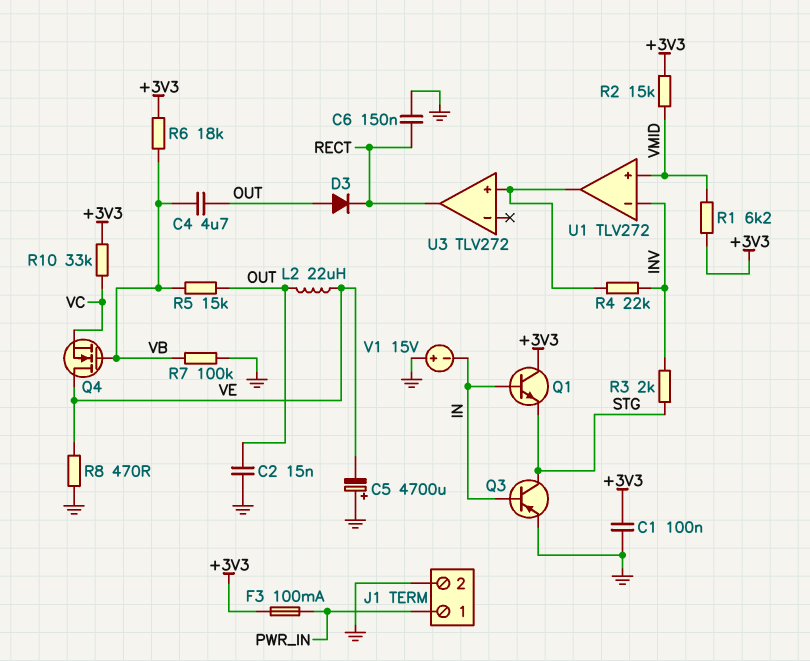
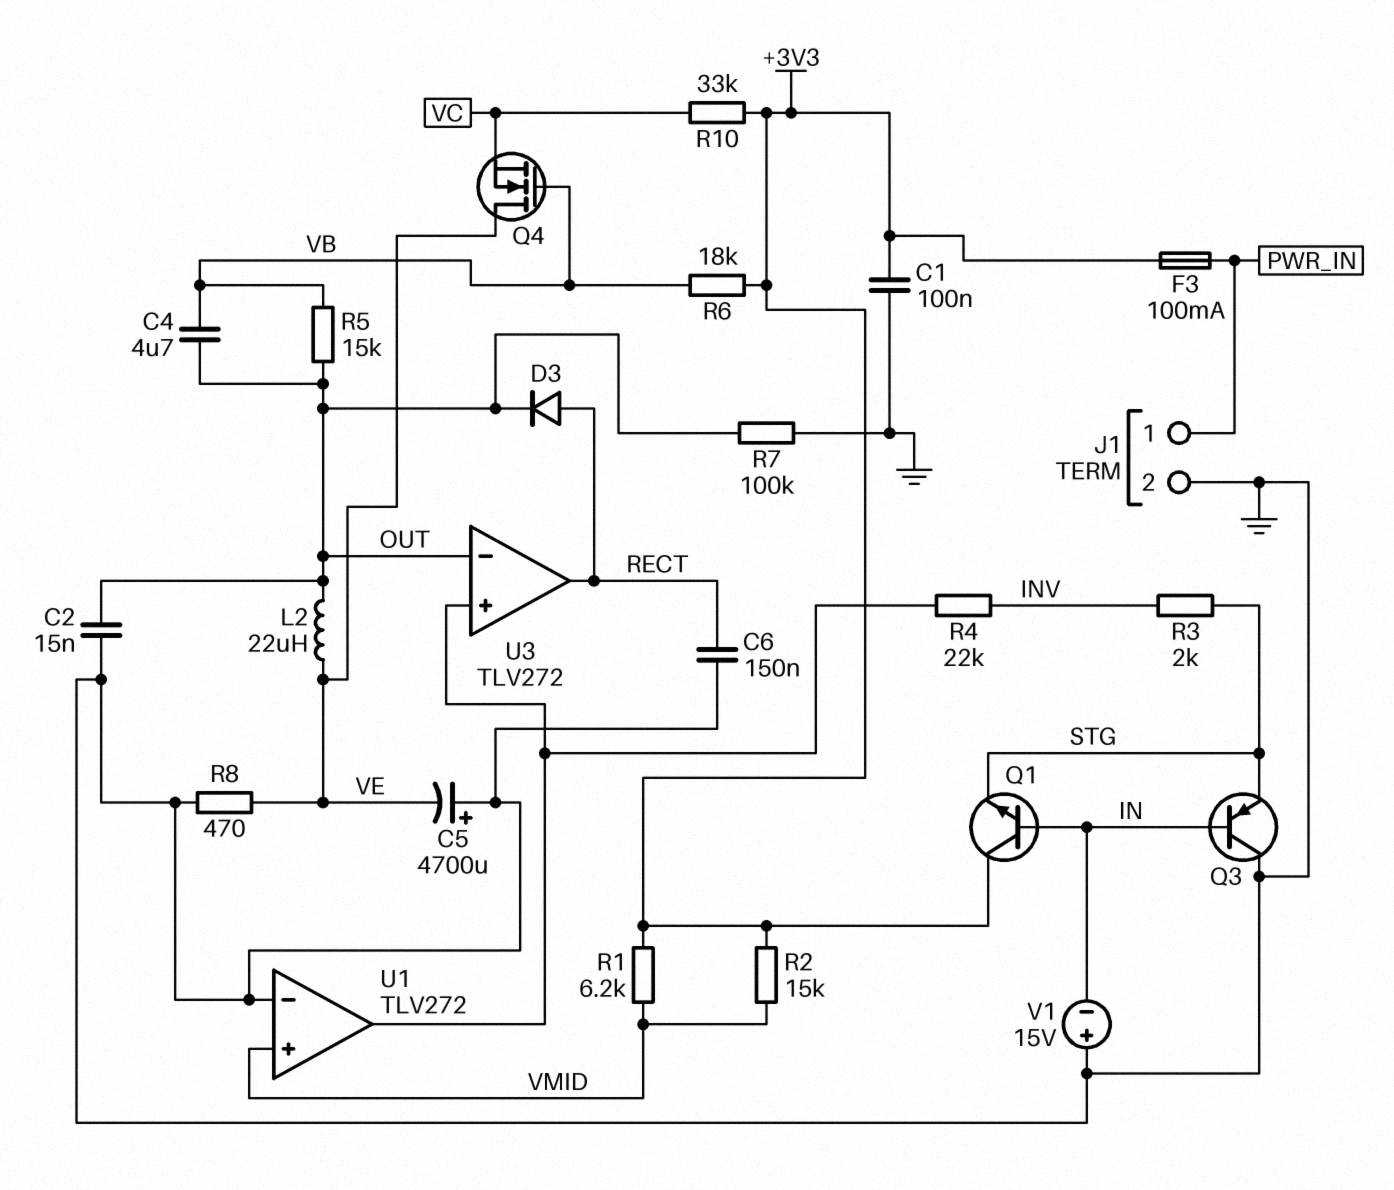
D3: diode (A OUT, K RECT) -> diode (A RECT, K OUT)
Q3: PNP (B IN, C STG, E GND) -> PNP (B IN, C GND, E STG)
R7: 100k (GND, VB) -> 100k (GND, OUT)
U1 pin in-: INV -> GND
U3 pin in-: none -> OUT

